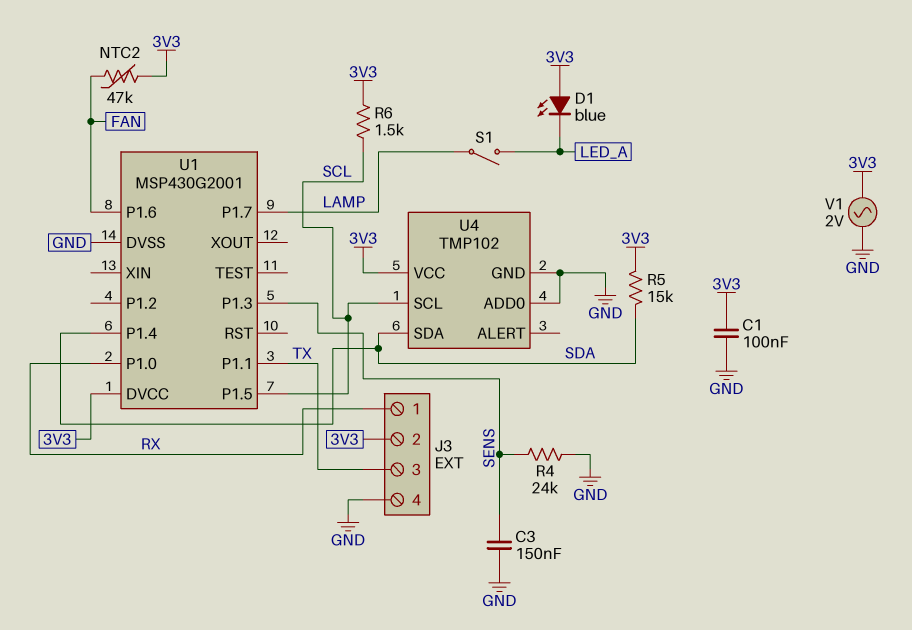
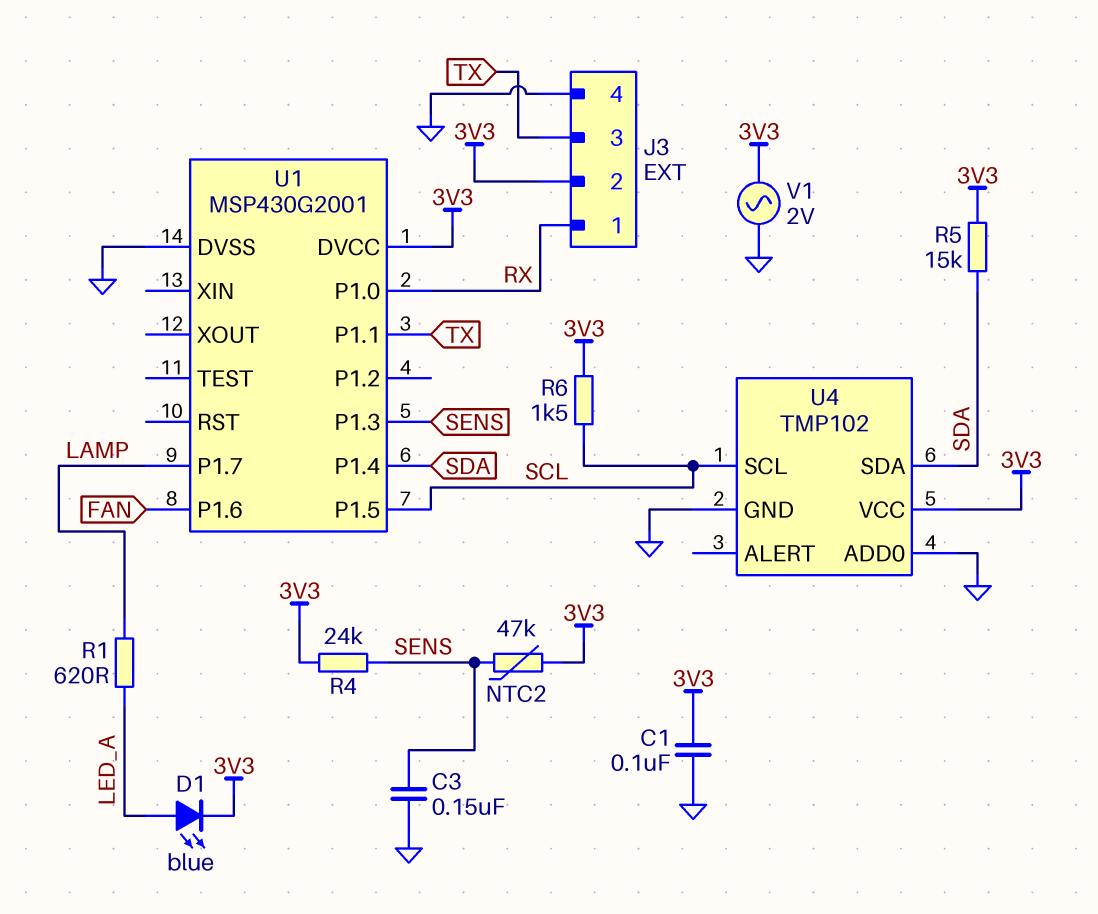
D1: LED blue (A 3V3, K LED_A) -> LED blue (A LED_A, K 3V3)
NTC2: 47k (3V3, FAN) -> 47k (3V3, SENS)
R1: none -> 620 (LAMP, LED_A)
R4: 24k (GND, SENS) -> 24k (3V3, SENS)
S1: switch (LAMP, LED_A) -> none

